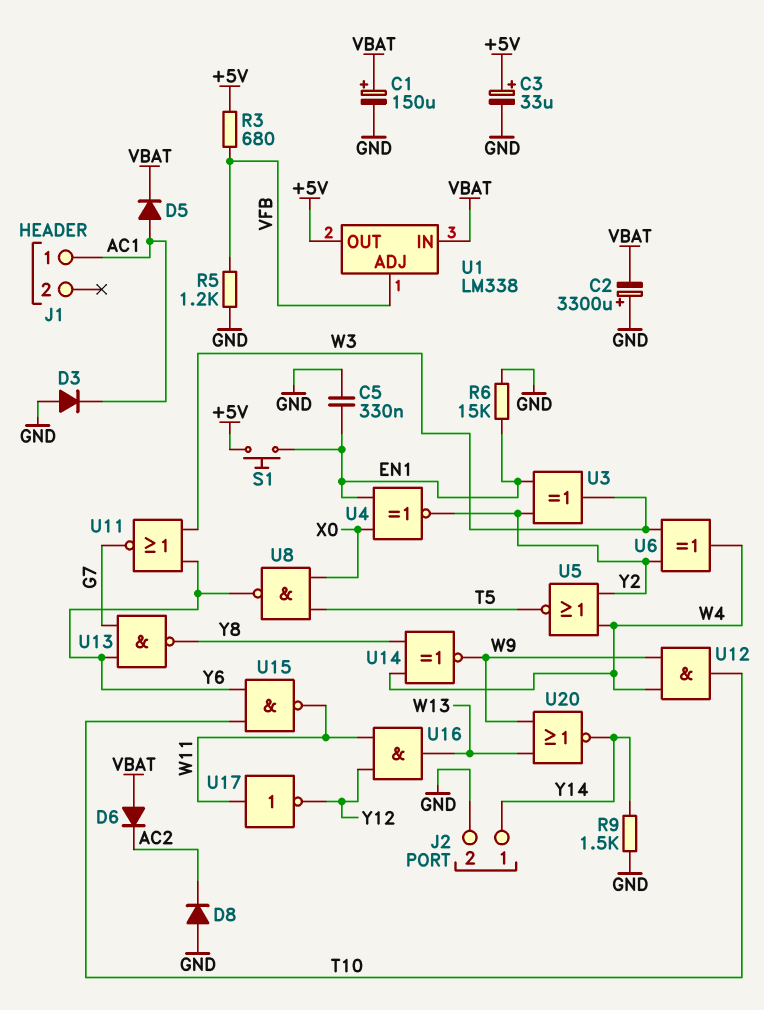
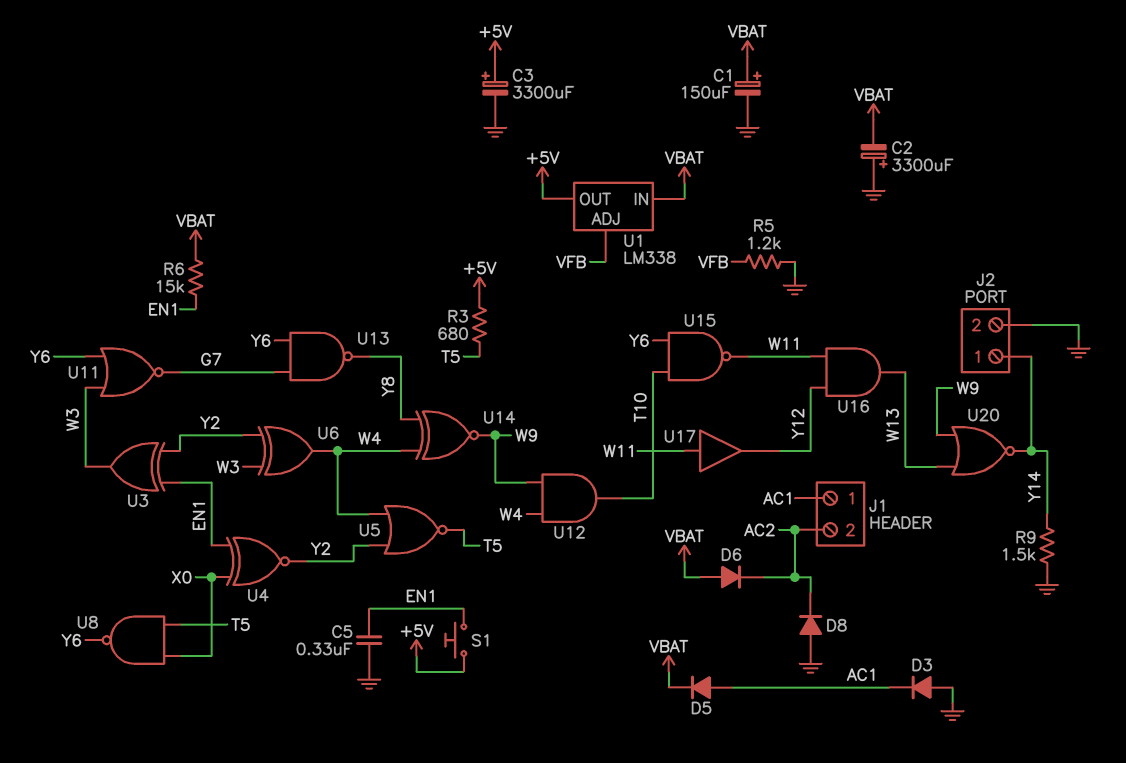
C3: 33uF (plus +5V, minus GND) -> 3300uF (plus +5V, minus GND)
J1 pin 2: none -> AC2
R3: 680 (+5V, VFB) -> 680 (+5V, T5)
R6: 15k (EN1, GND) -> 15k (EN1, VBAT)
U17: NOT (in W11, out Y12) -> buffer (in W11, out Y12)

